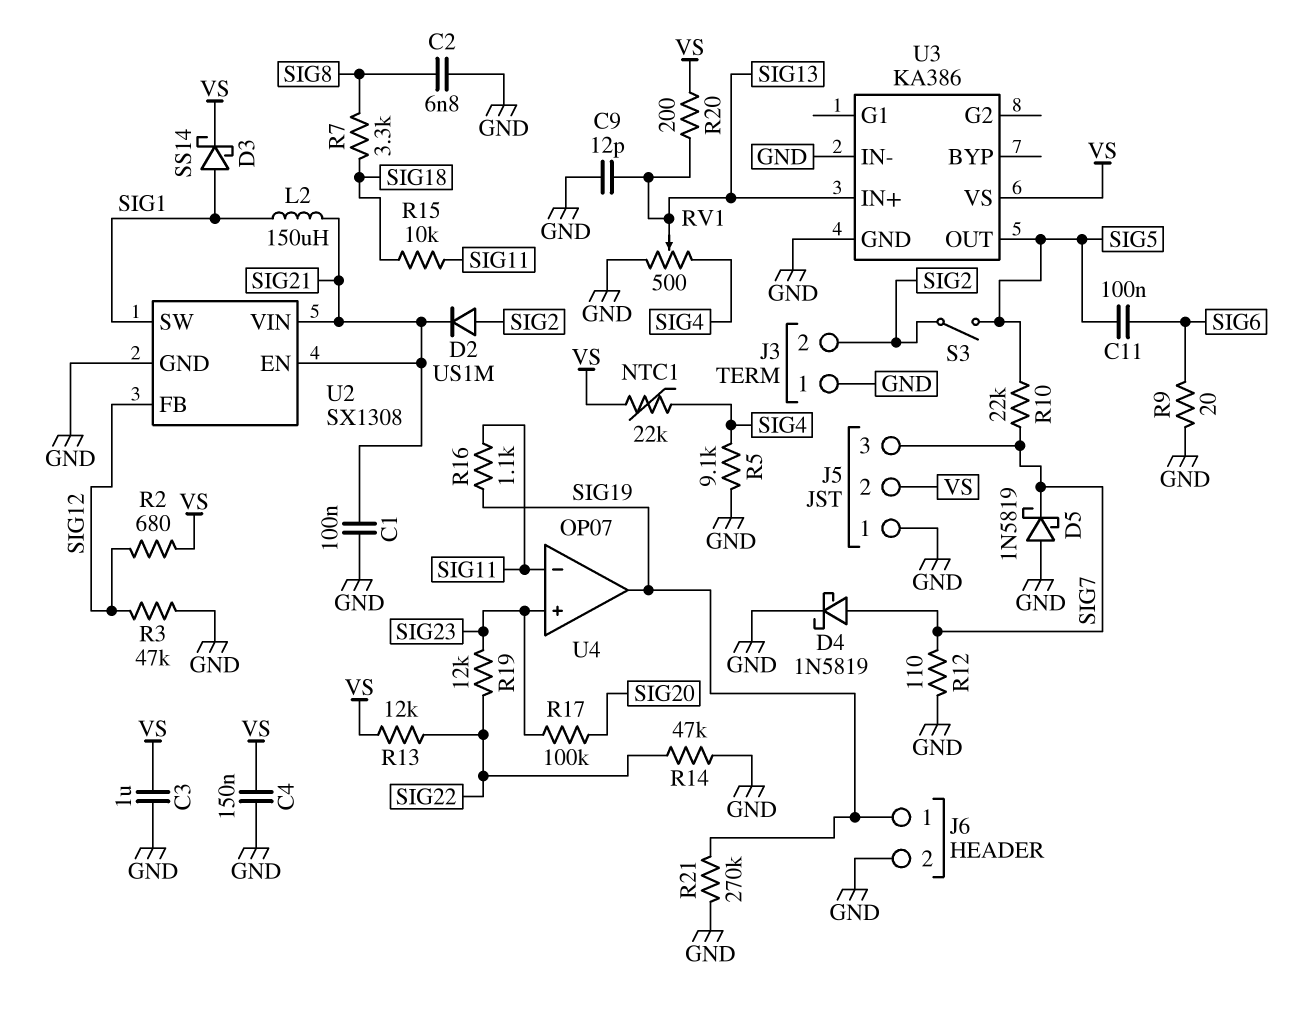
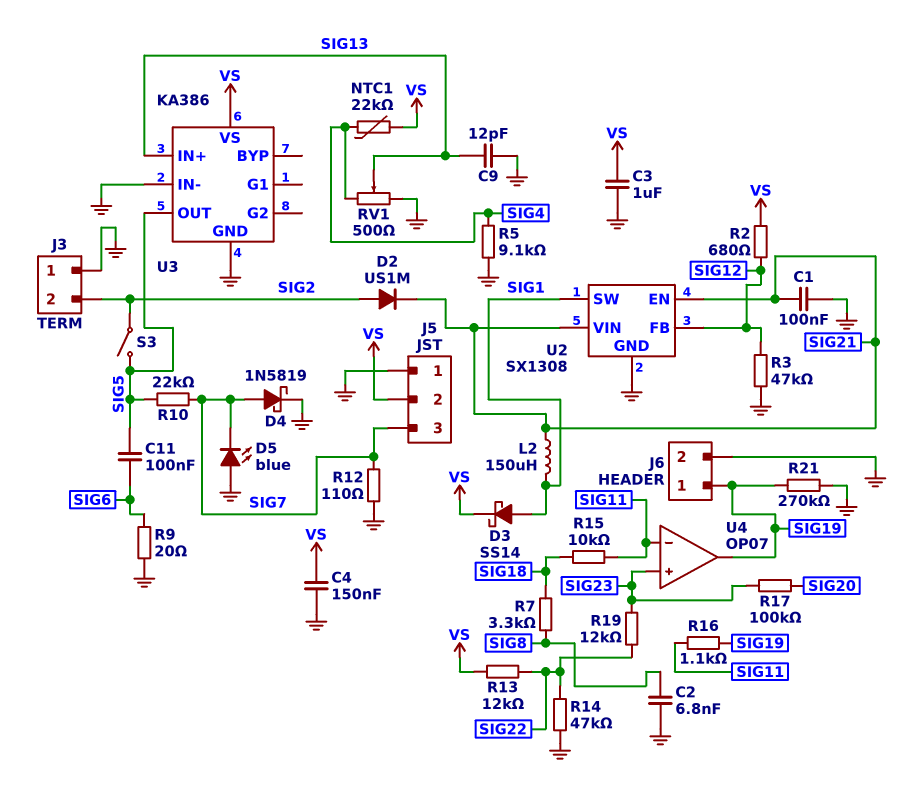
D5: schottky 1N5819 (A GND, K SIG7) -> LED blue (A GND, K SIG7)
R20: 200 (SIG13, VS) -> none

